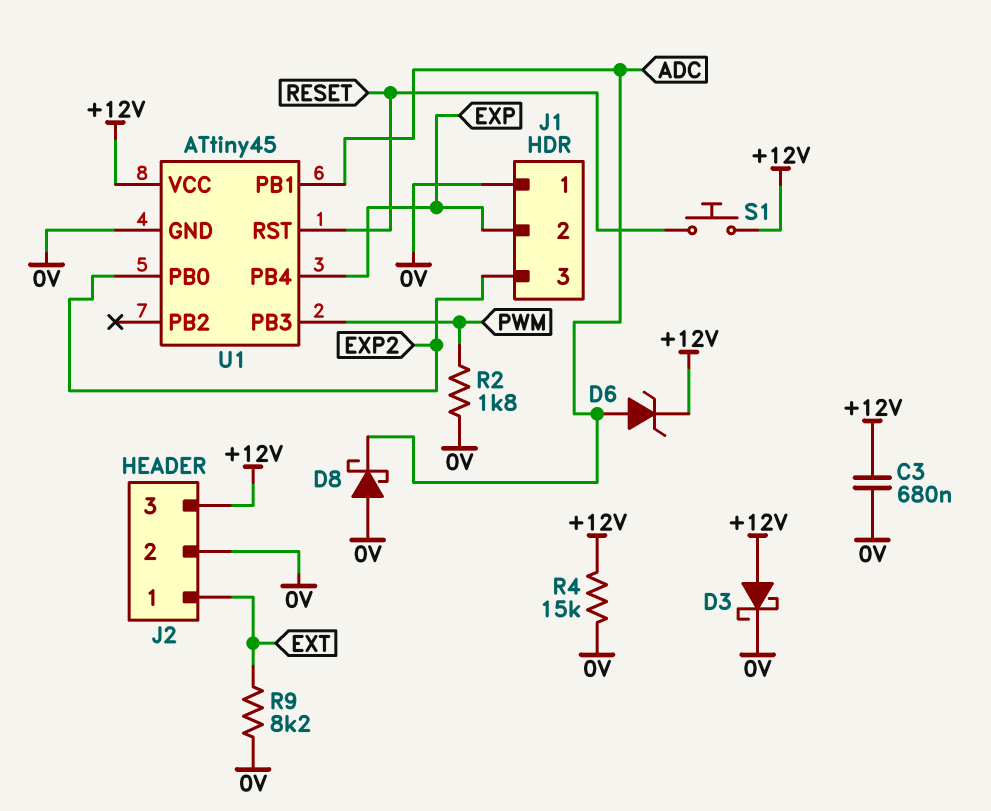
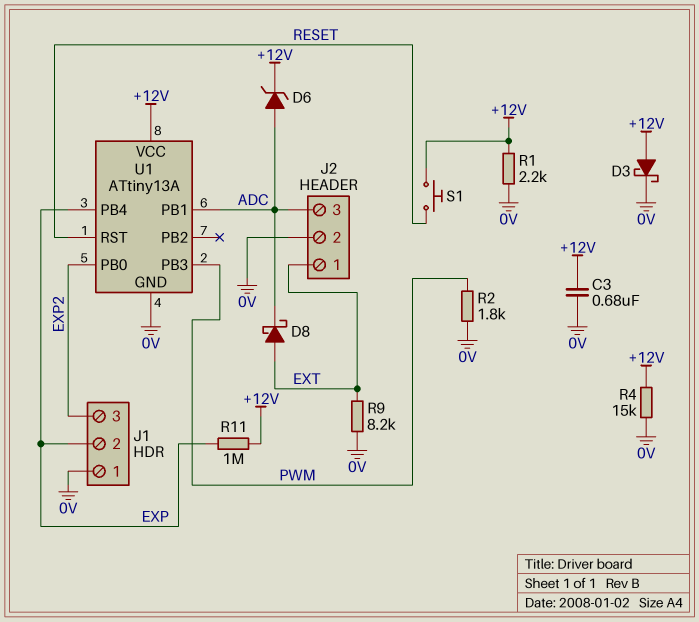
D8: schottky (A 0V, K ADC) -> schottky (A EXT, K ADC)
J2 pin 3: +12V -> ADC
R1: none -> 2.2k (+12V, 0V)
R11: none -> 1M (+12V, EXP)
U1: ATtiny45 -> ATtiny13A

